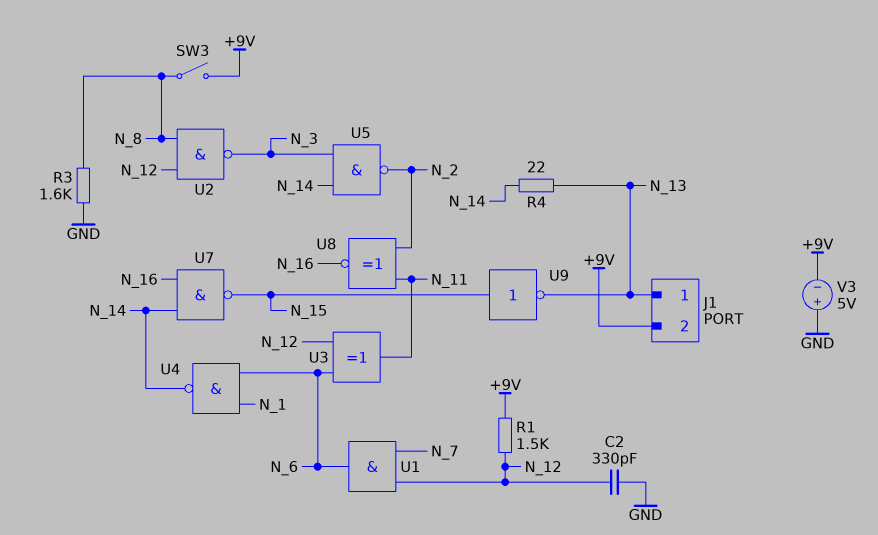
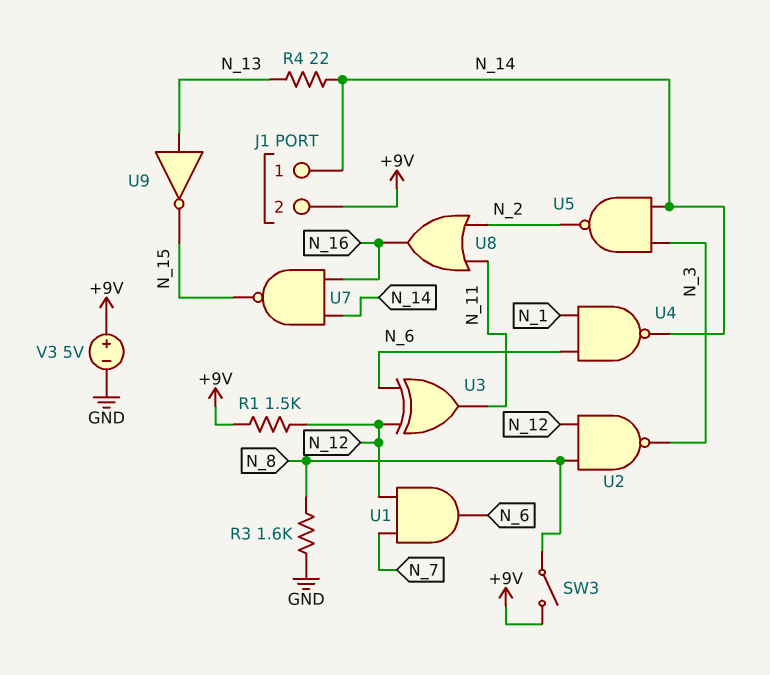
C2: 330pF (GND, N_12) -> none
J1 pin 1: N_13 -> N_14
U8: XNOR (in N_2, in N_11, out N_16) -> OR (in N_2, in N_11, out N_16)
U9: NOT (in N_15, out N_13) -> NOT (in N_13, out N_15)
V3: 5V (plus GND, minus +9V) -> 5V (plus +9V, minus GND)

